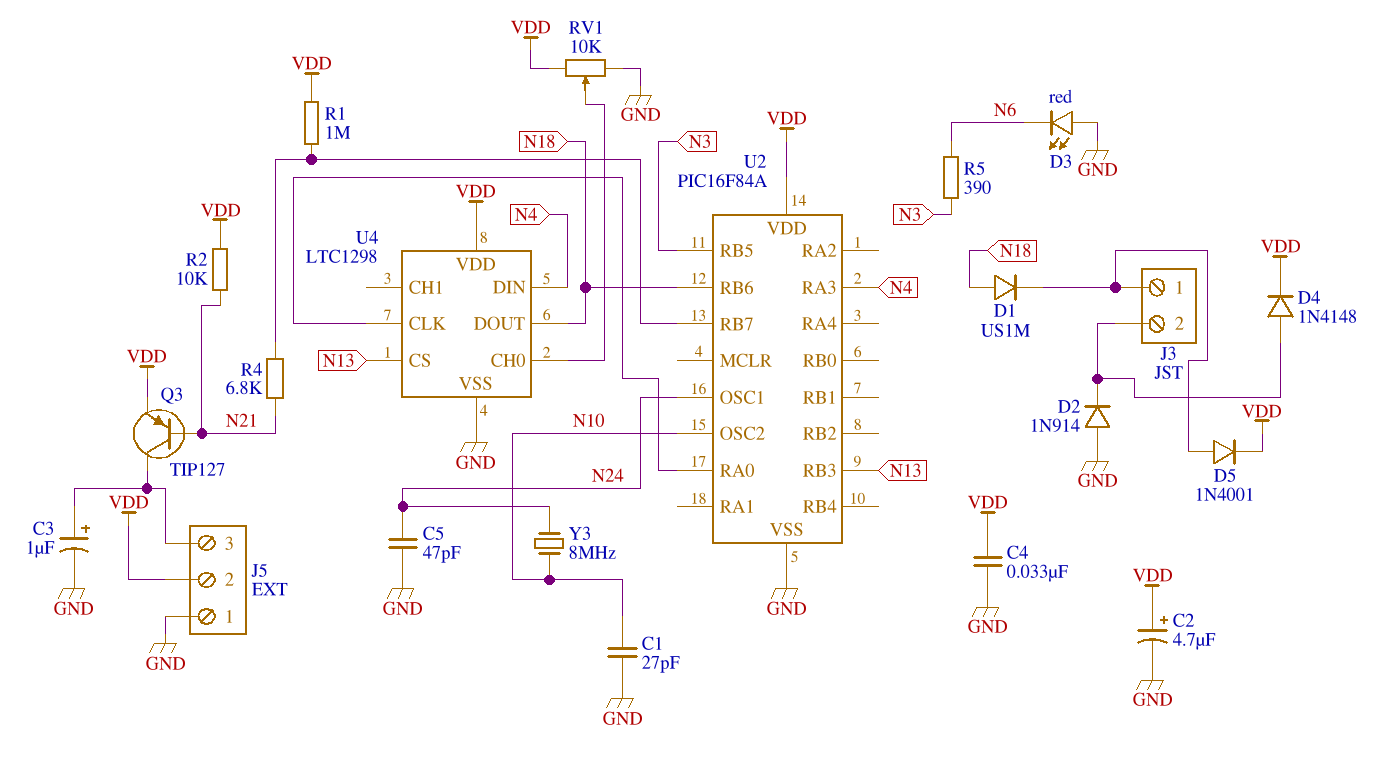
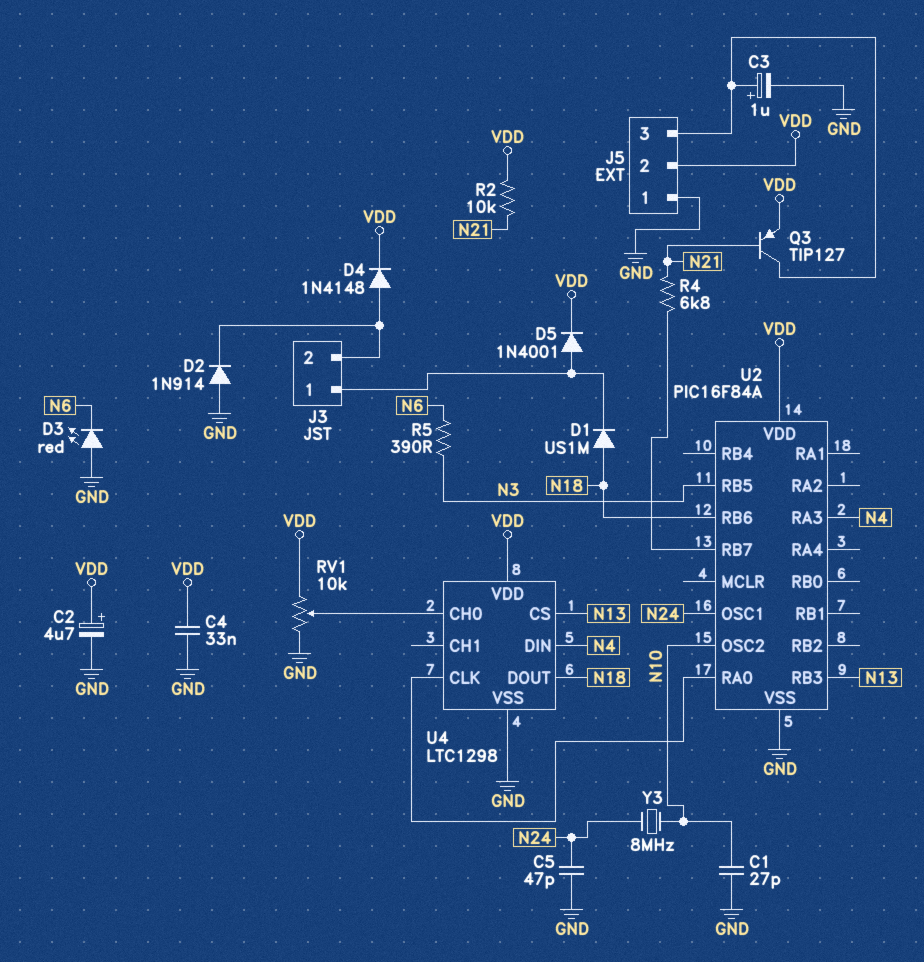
R1: 1M (U2/RB7, VDD) -> none

